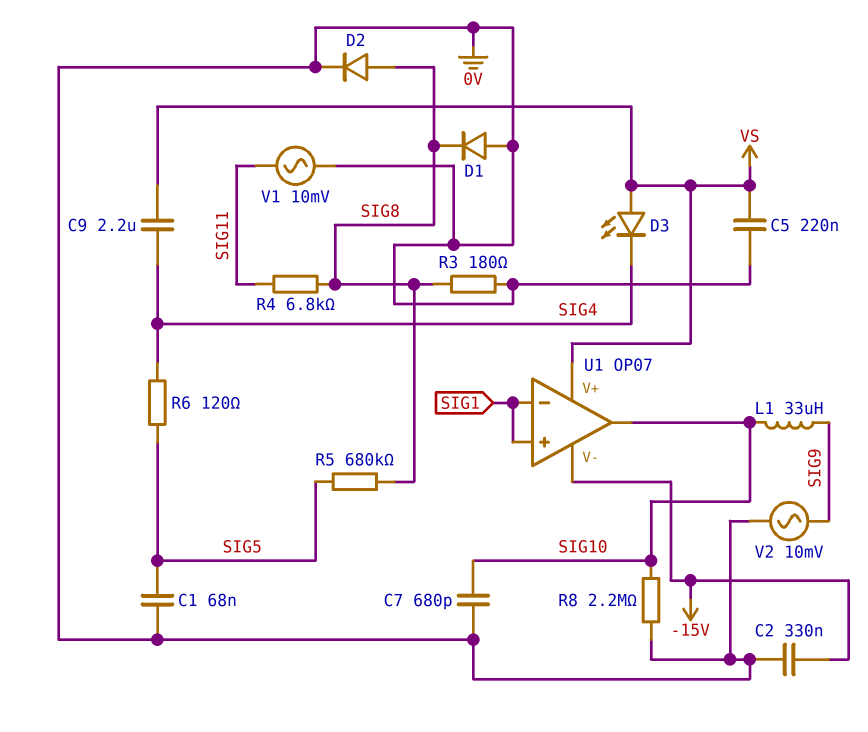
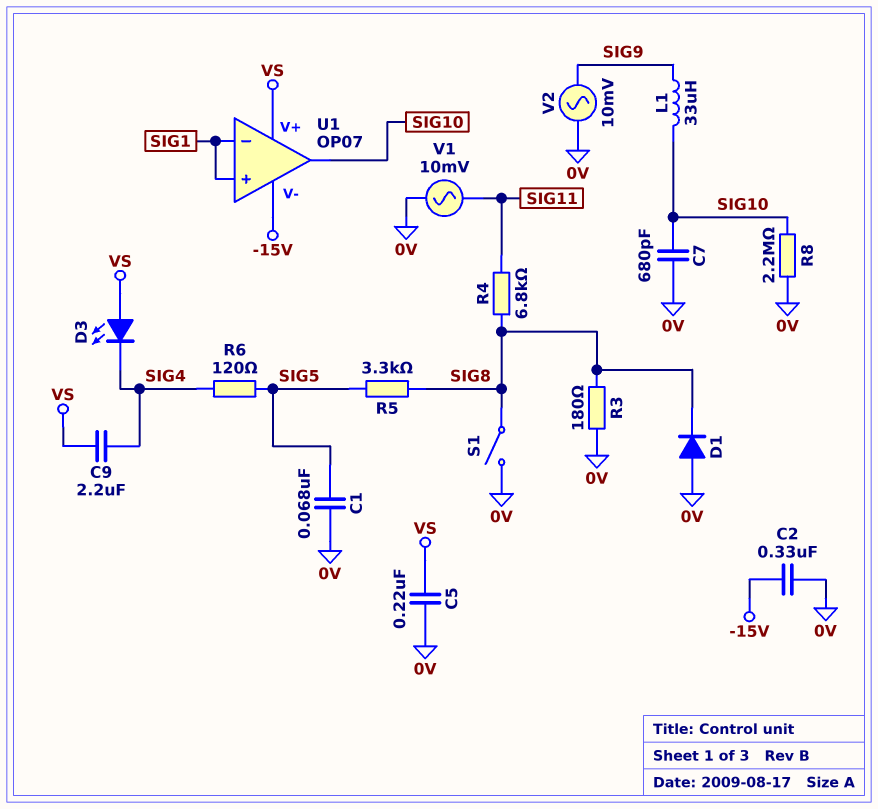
D2: diode (A SIG8, K 0V) -> none
R5: 680k (SIG5, SIG8) -> 3.3k (SIG5, SIG8)
S1: none -> switch (0V, SIG8)

